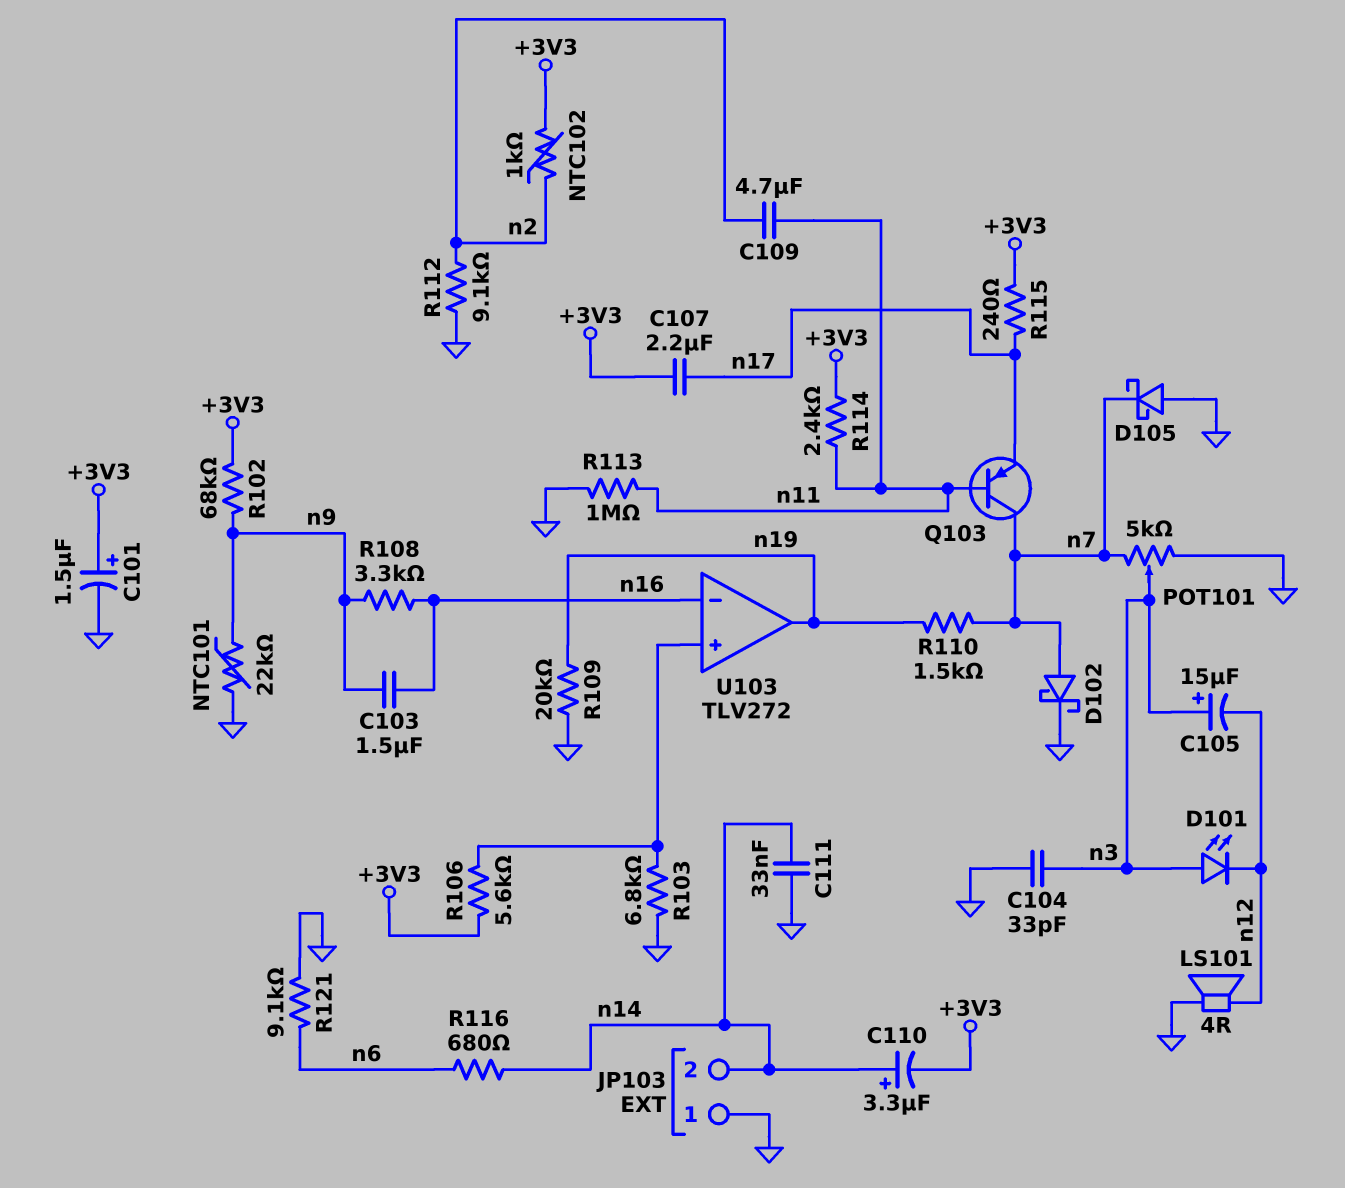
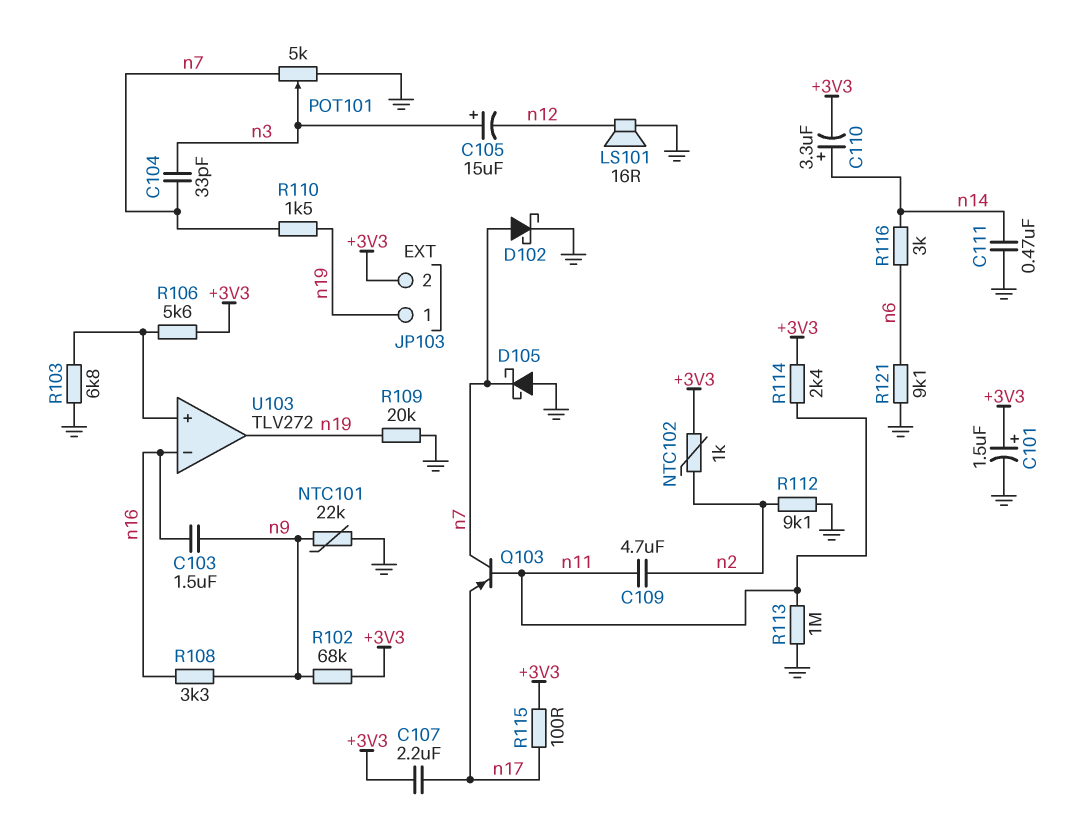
C104: 33pF (GND, n3) -> 33pF (n3, n7)
C111: 33nF (GND, n14) -> 470nF (GND, n14)
D101: LED (A n3, K n12) -> none
JP103 pin 1: GND -> n19
JP103 pin 2: n14 -> +3V3
LS101: speaker 4R (GND, n12) -> speaker 16R (GND, n12)
R115: 240 (+3V3, n17) -> 100 (+3V3, n17)
R116: 680 (n6, n14) -> 3k (n6, n14)

